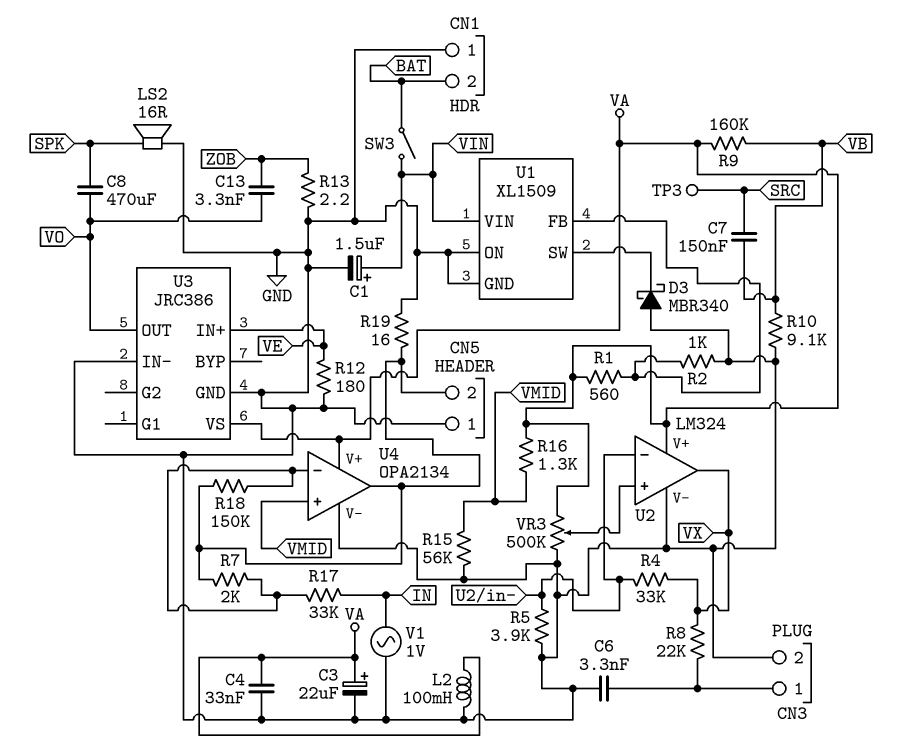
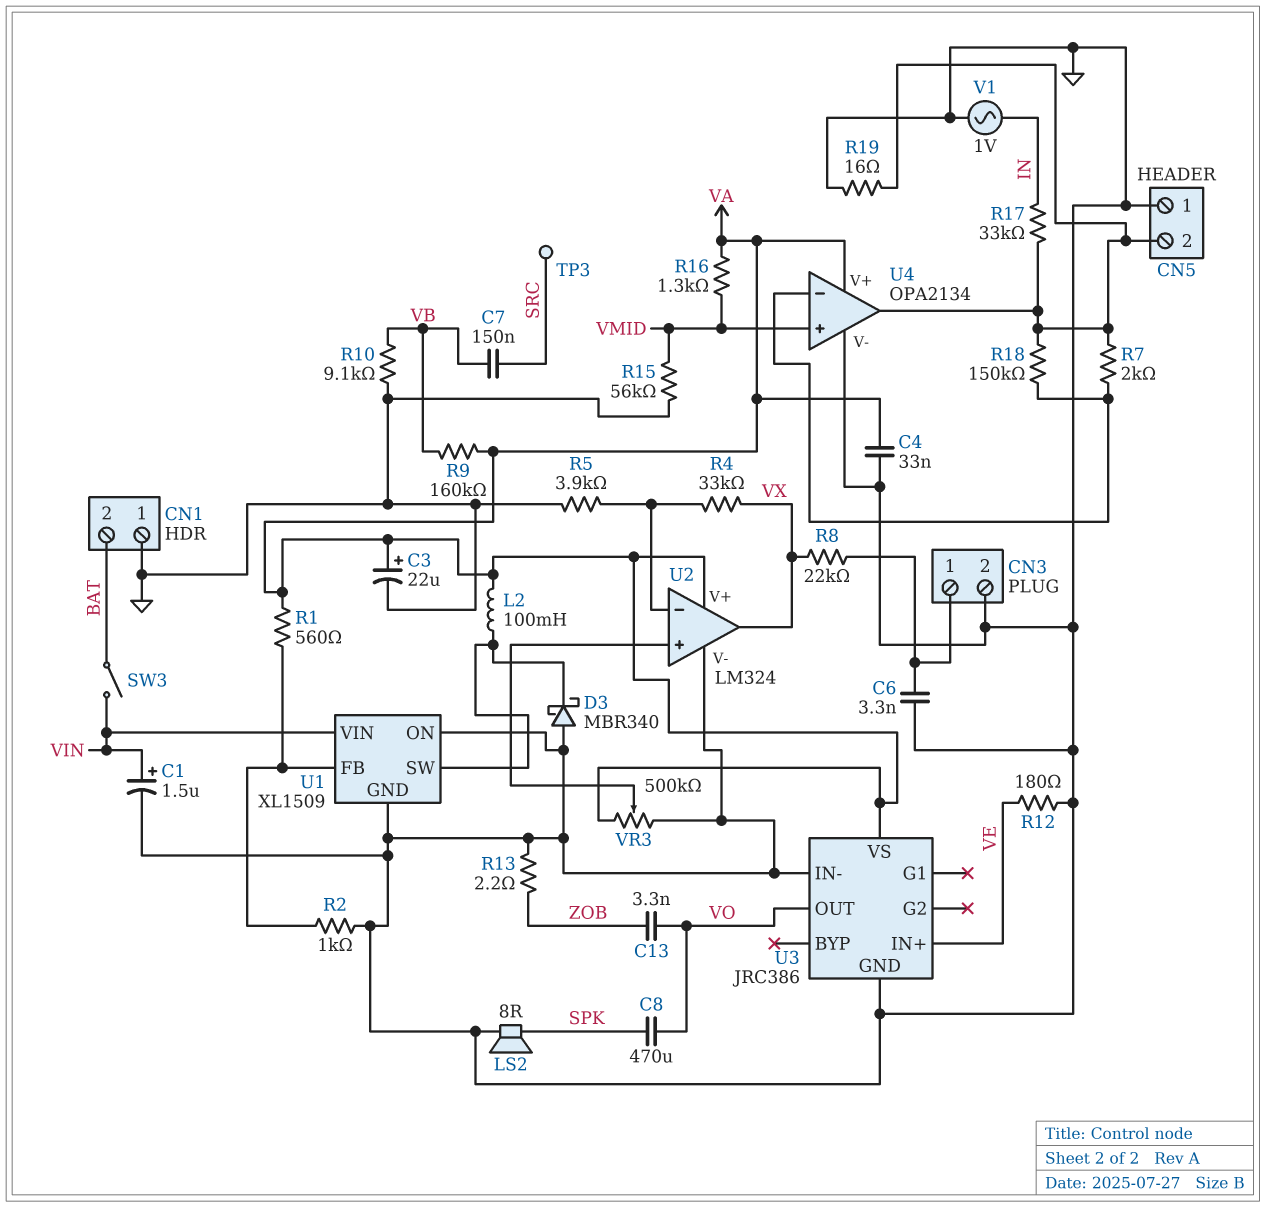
L2: 100mH (GND, VA) -> 100mH (U1/SW, VA)
LS2: speaker 16R (GND, SPK) -> speaker 8R (GND, SPK)
R17: 33k (IN, U4/in-) -> 33k (CN5/2, IN)

